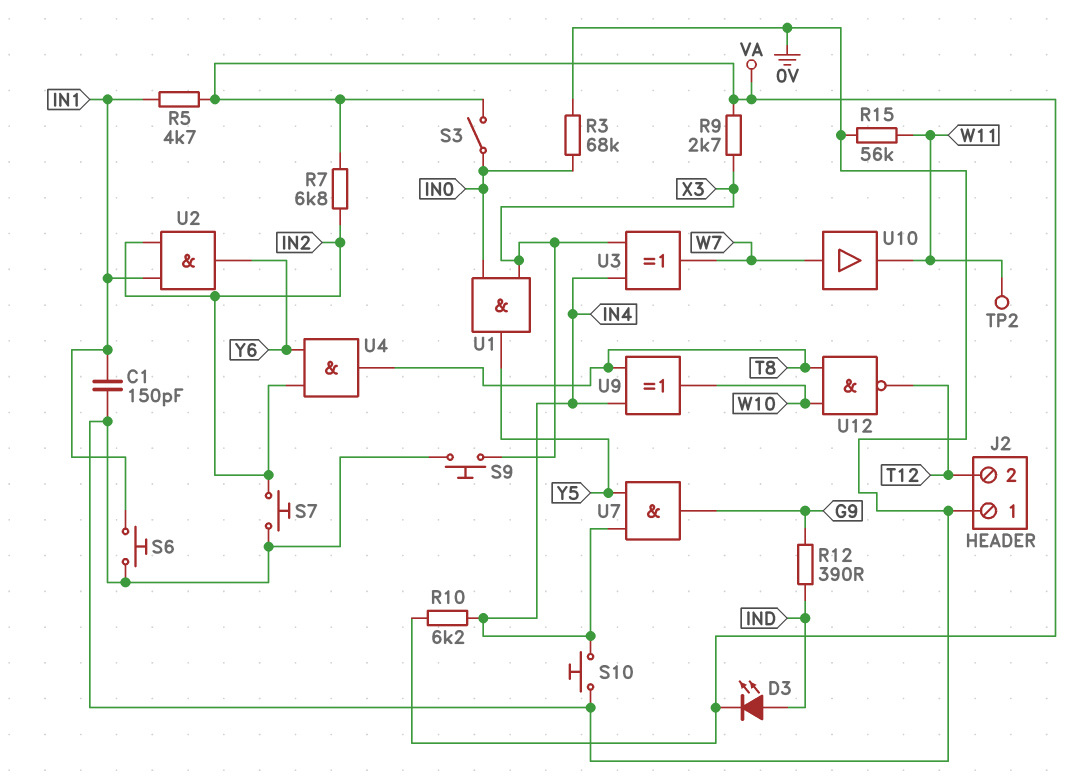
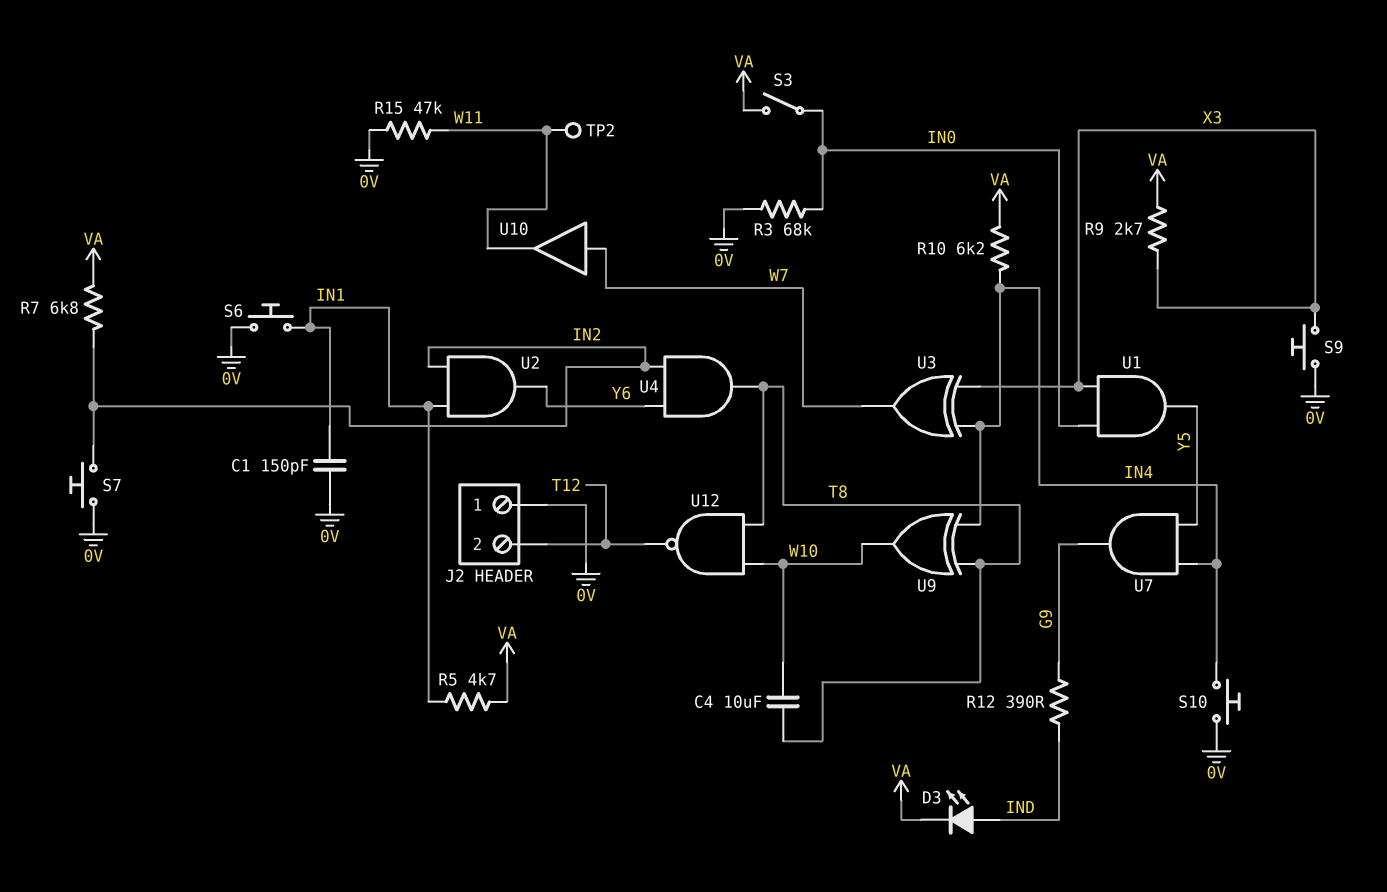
C4: none -> 10uF (T8, W10)
R15: 56k (0V, W11) -> 47k (0V, W11)

